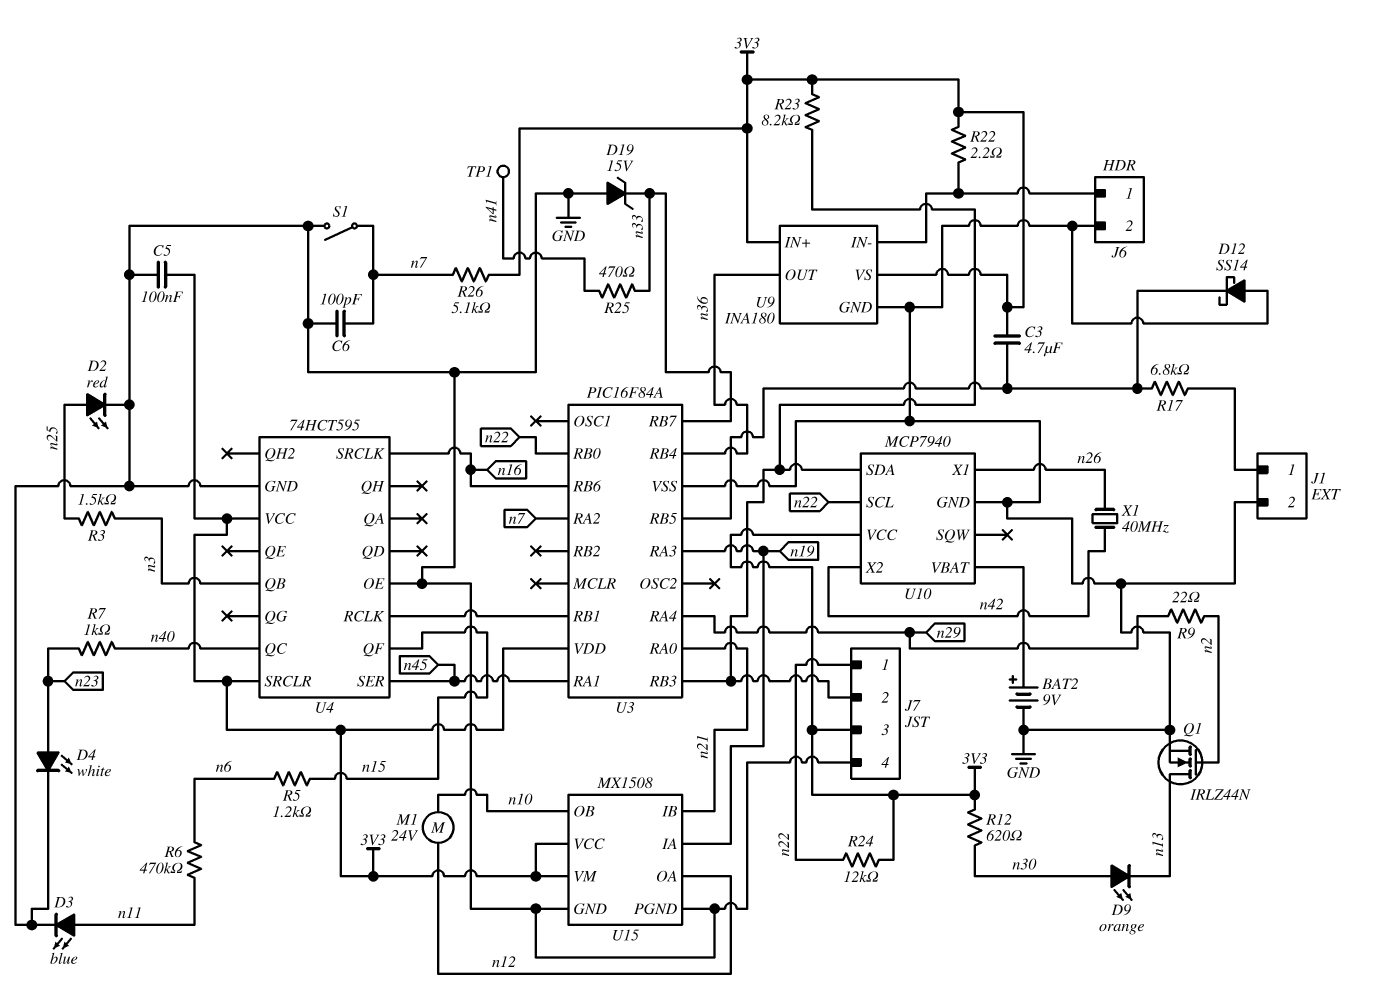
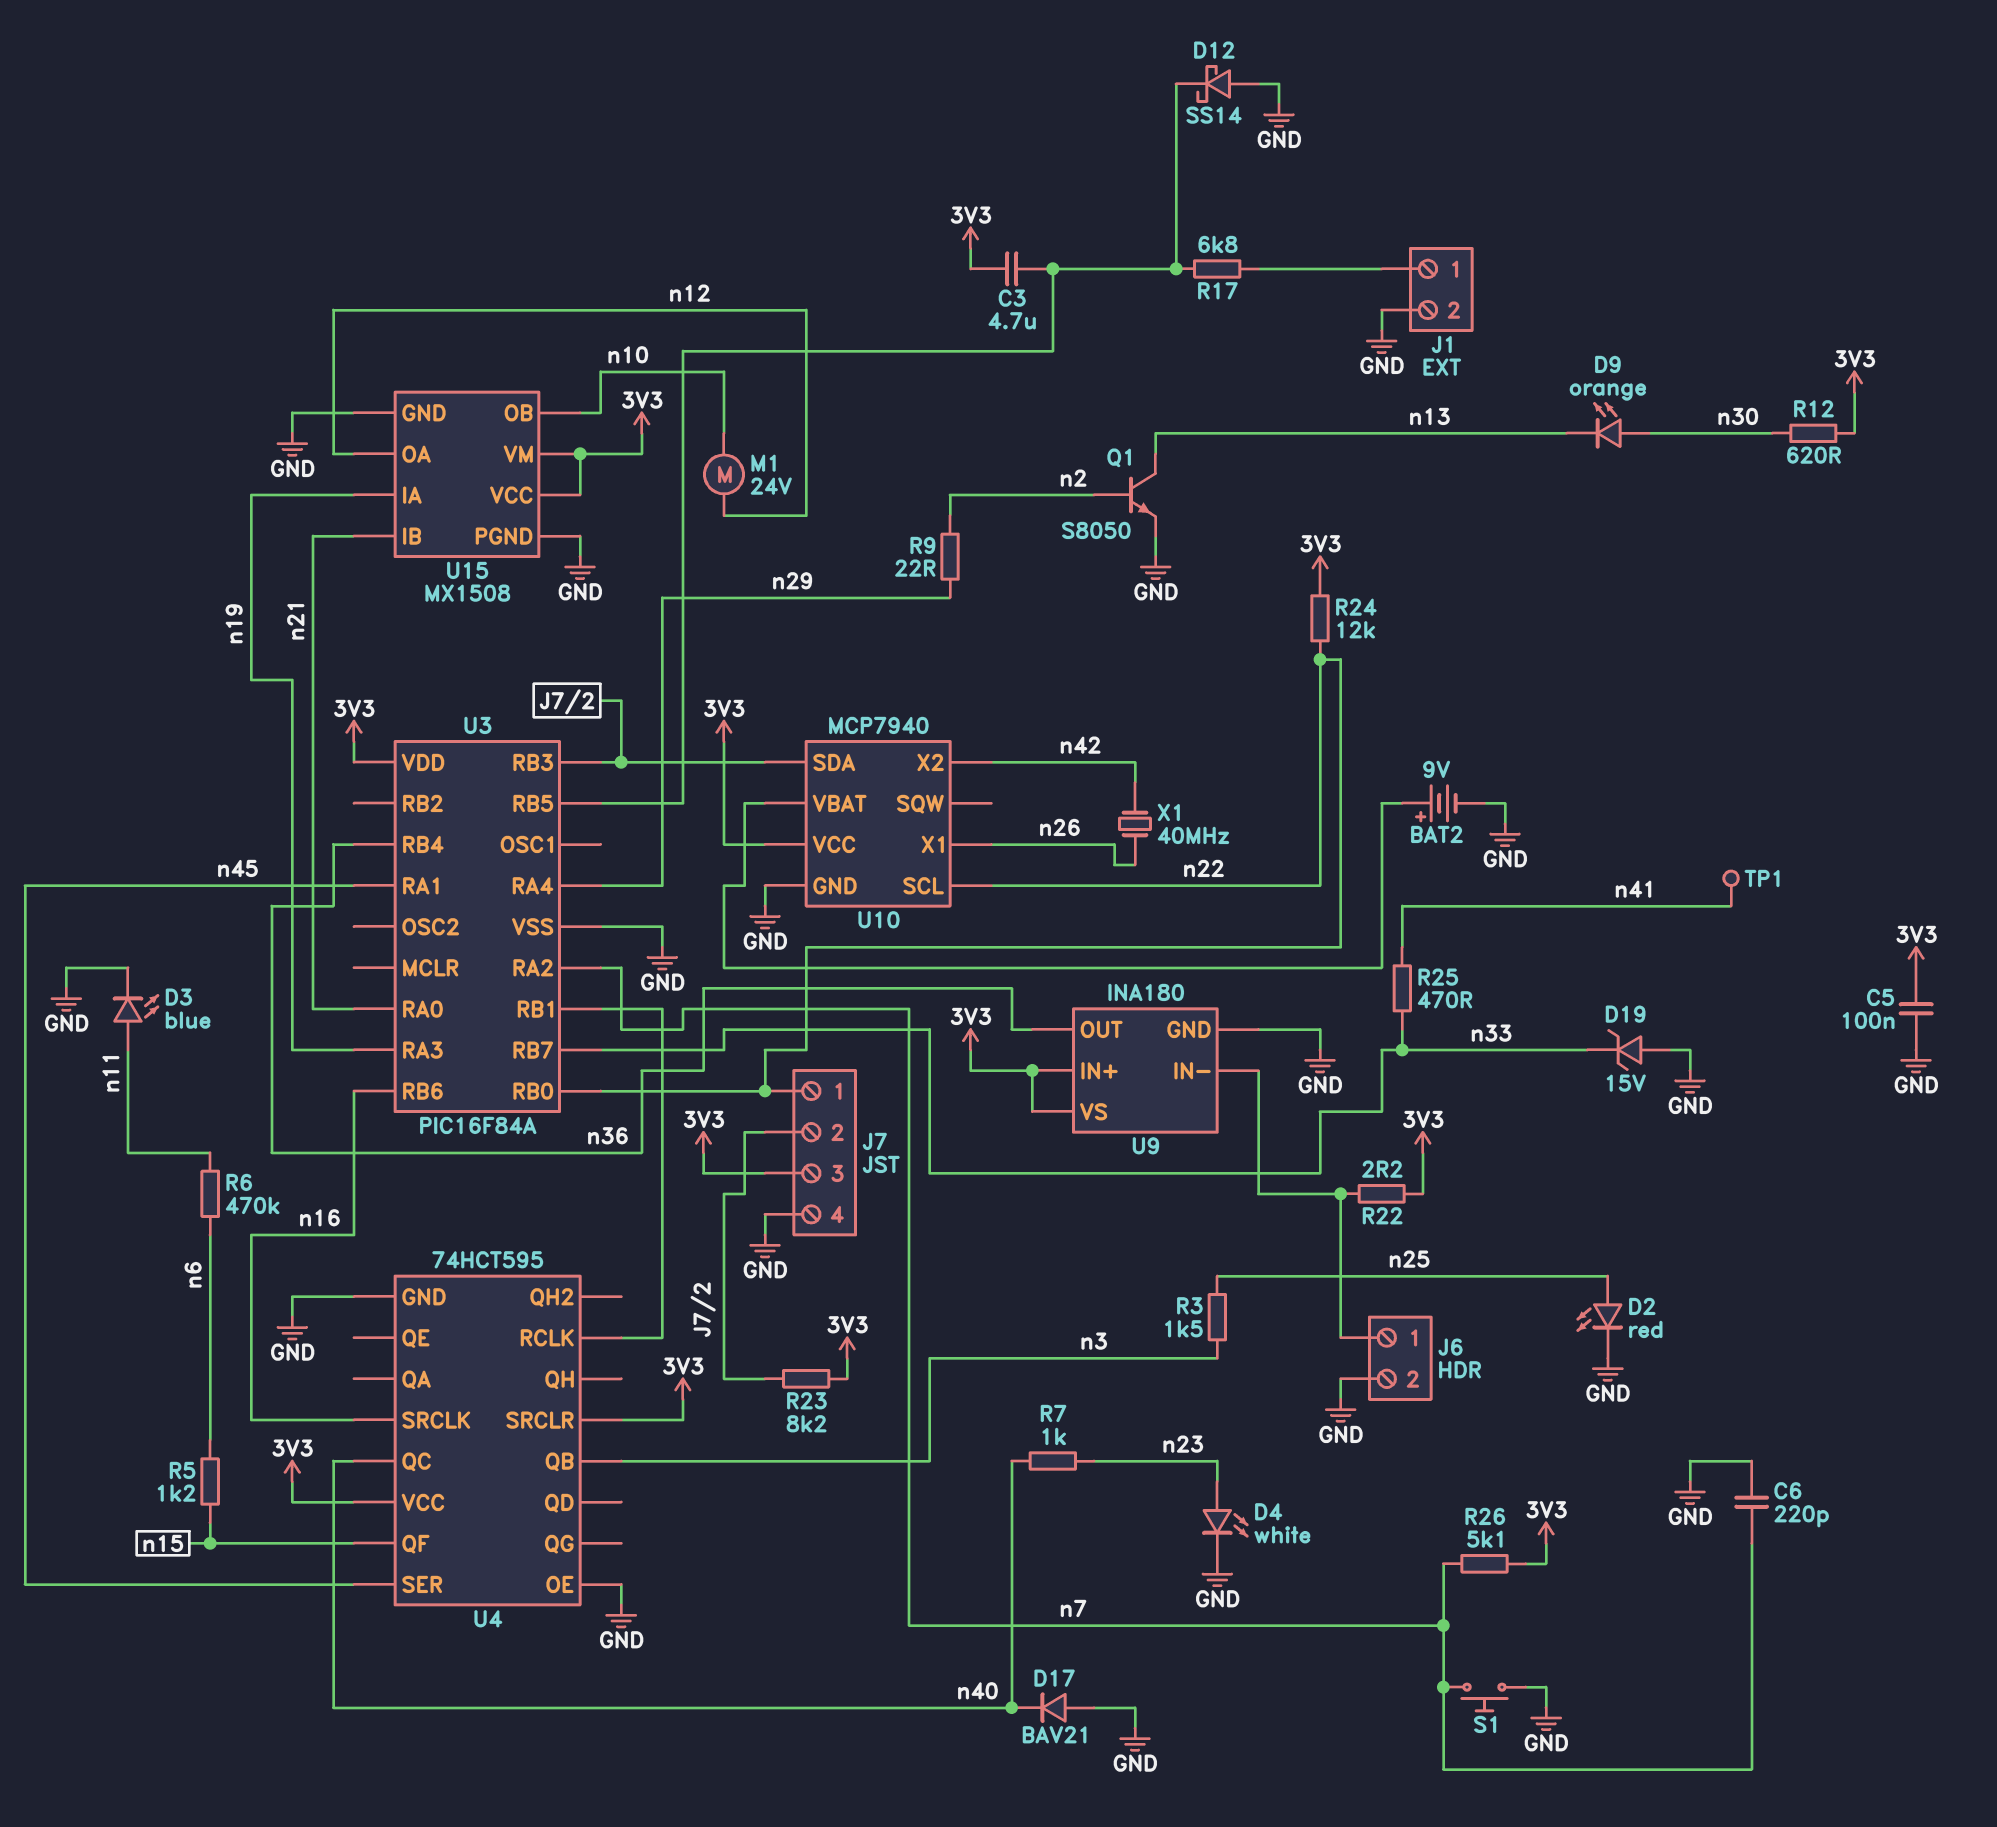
C6: 100pF (GND, n7) -> 220pF (GND, n7)
D17: none -> diode BAV21 (A GND, K n40)
Q1: NMOS IRLZ44N (G n2, D n13, S GND) -> NPN S8050 (B n2, C n13, E GND)
S1: switch (GND, n7) -> button (GND, n7)

